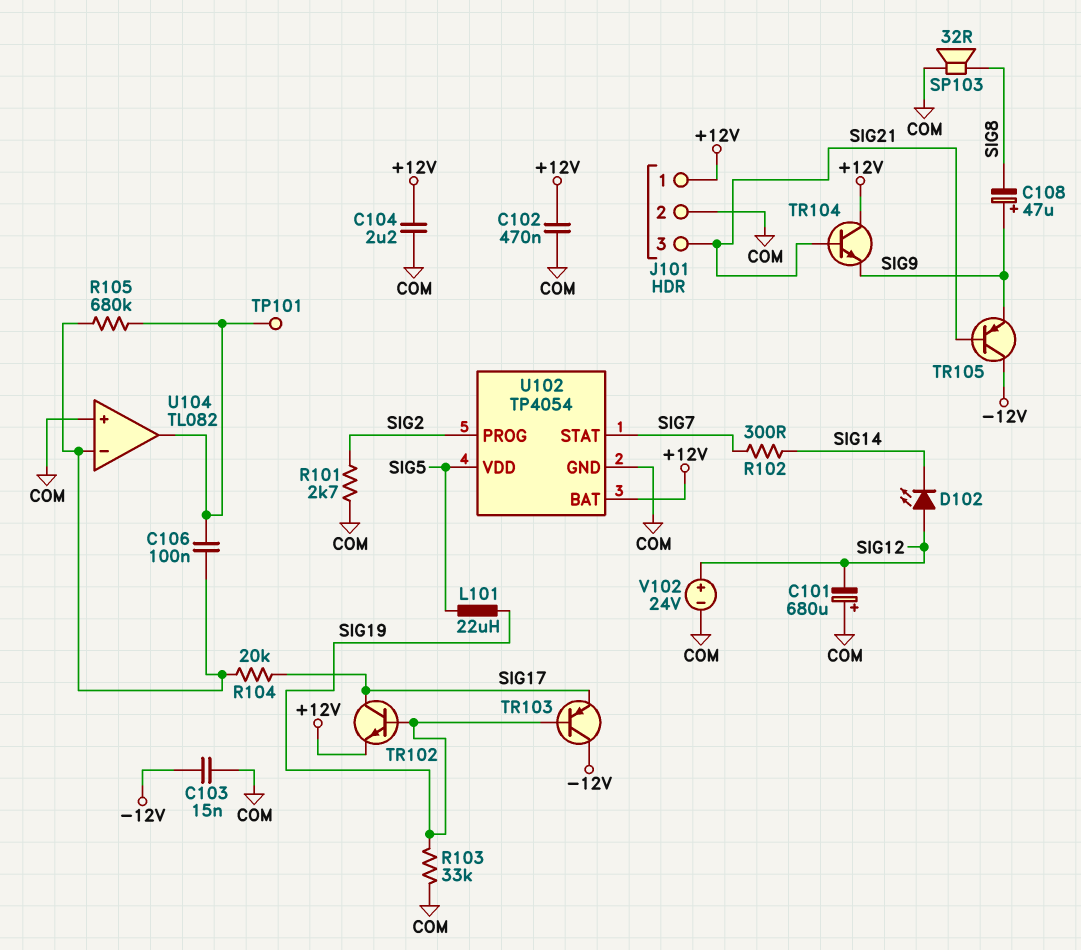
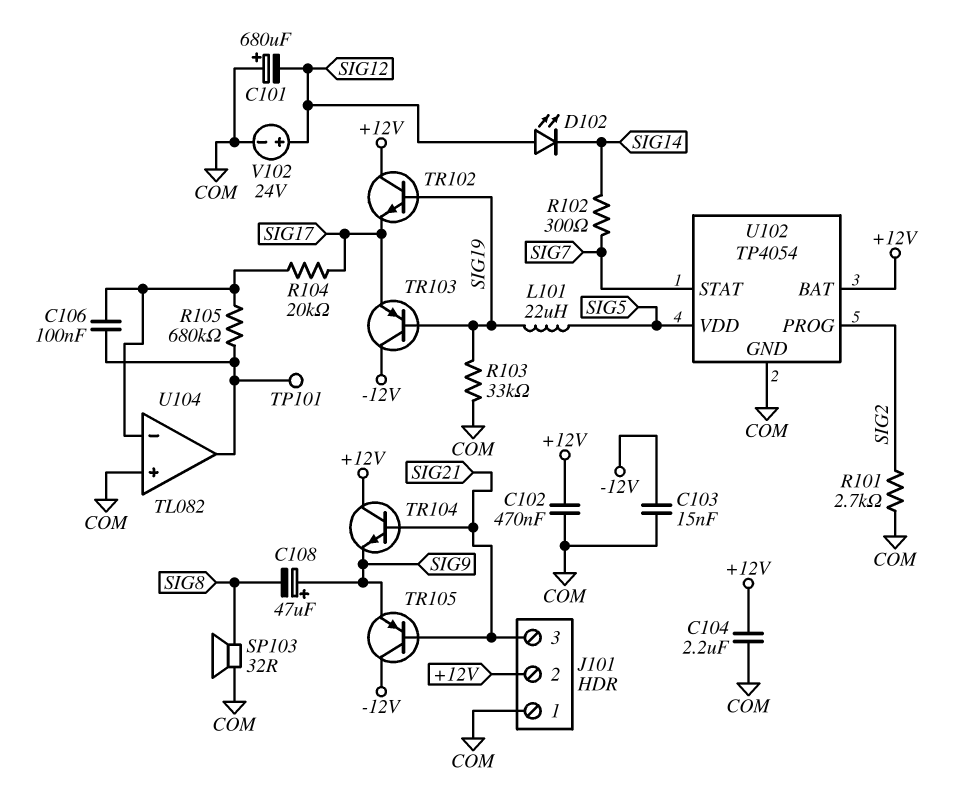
J101 pin 1: +12V -> COM
J101 pin 2: COM -> +12V
TR102: NPN (B SIG19, C SIG17, E +12V) -> NPN (B SIG19, C +12V, E SIG17)

